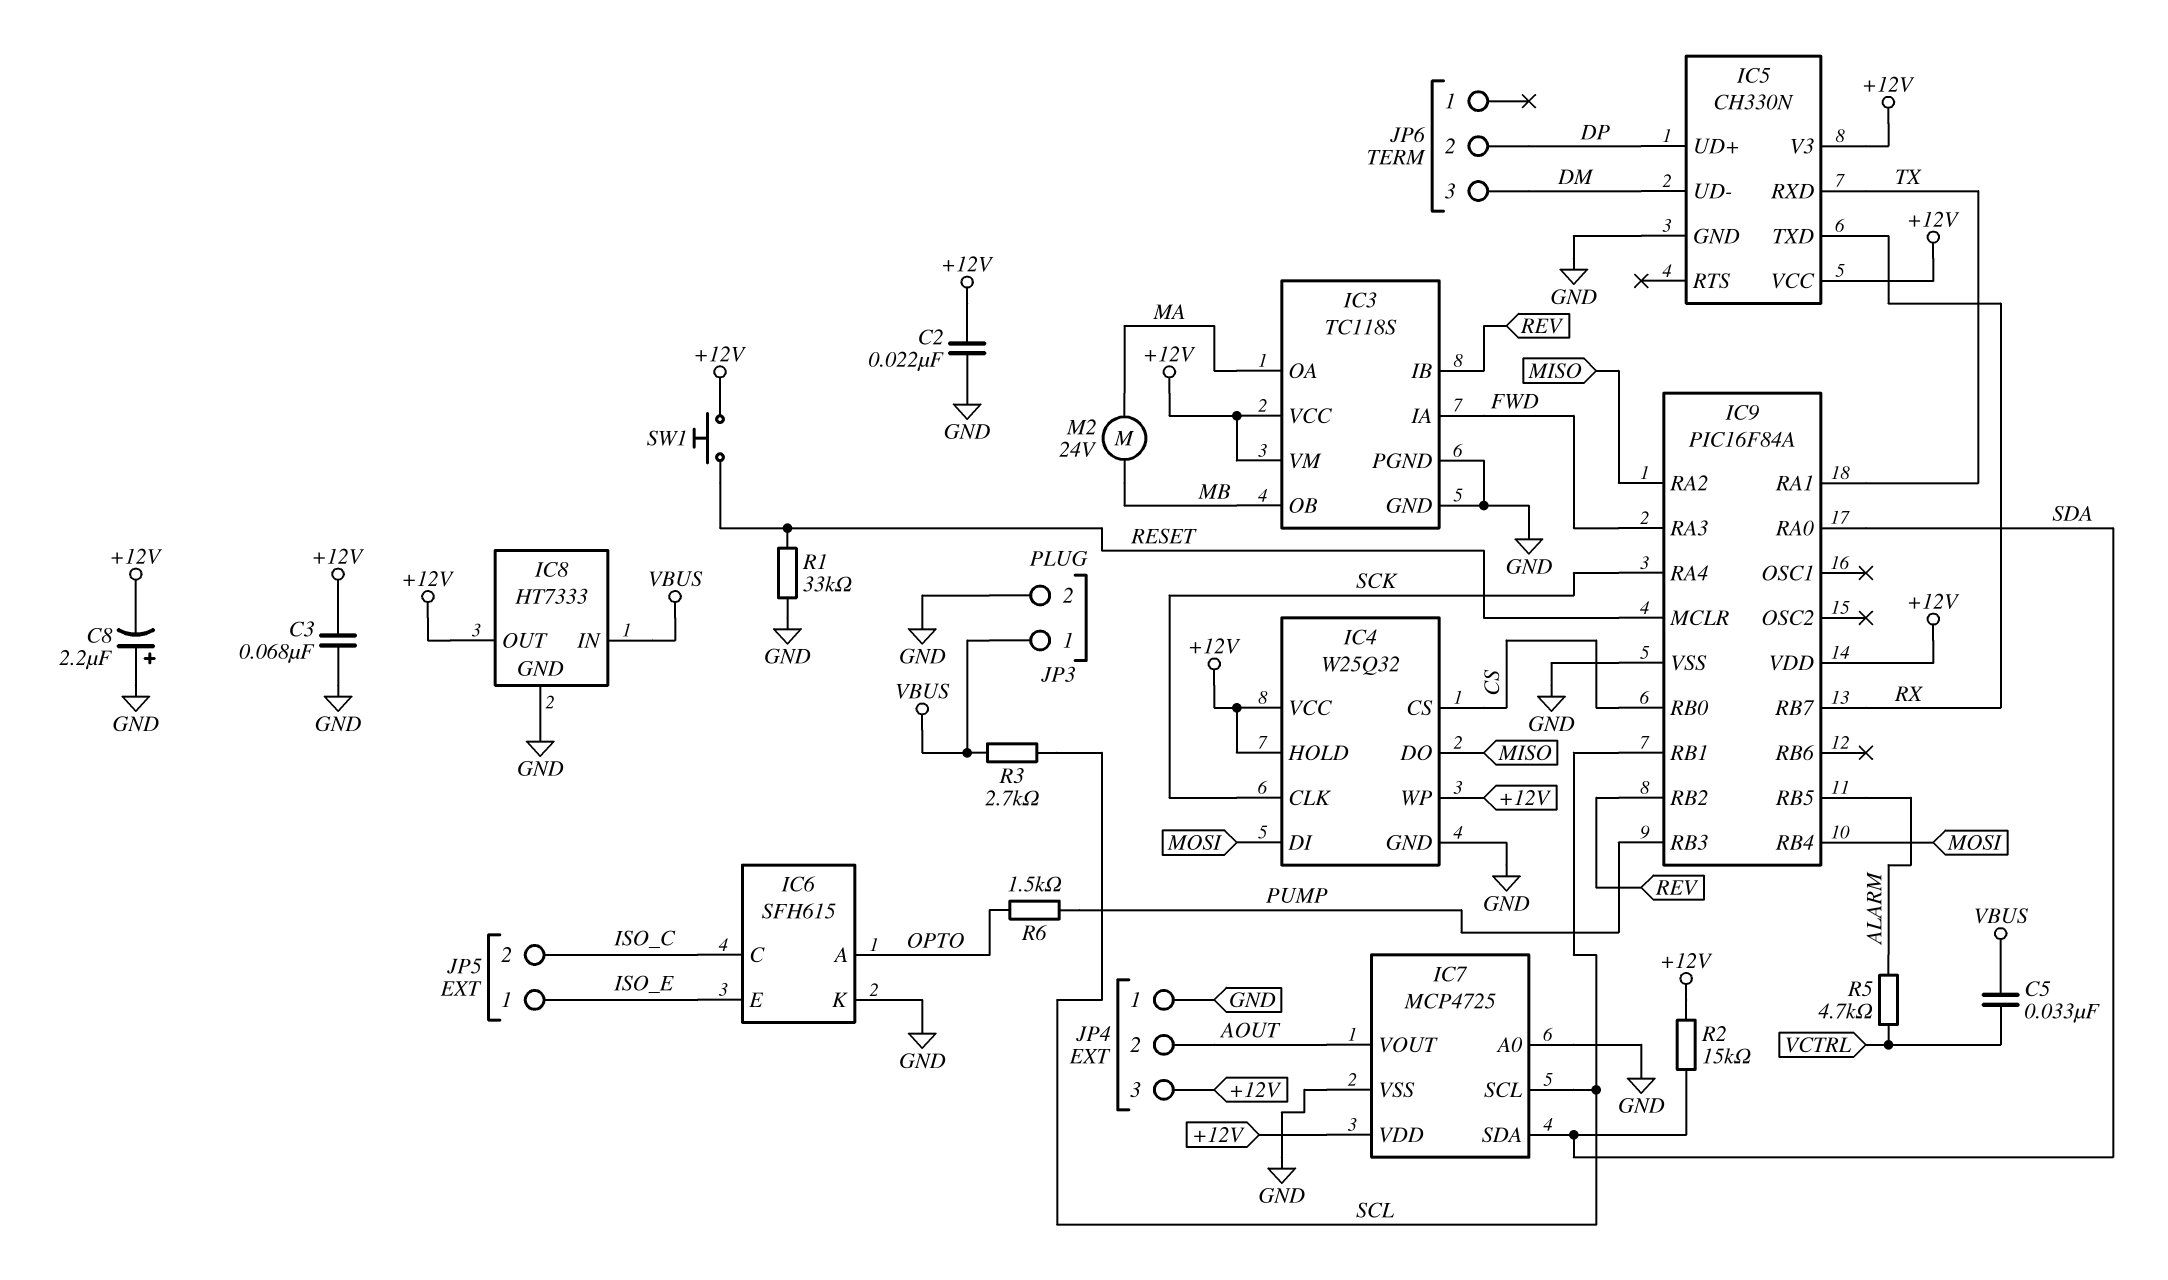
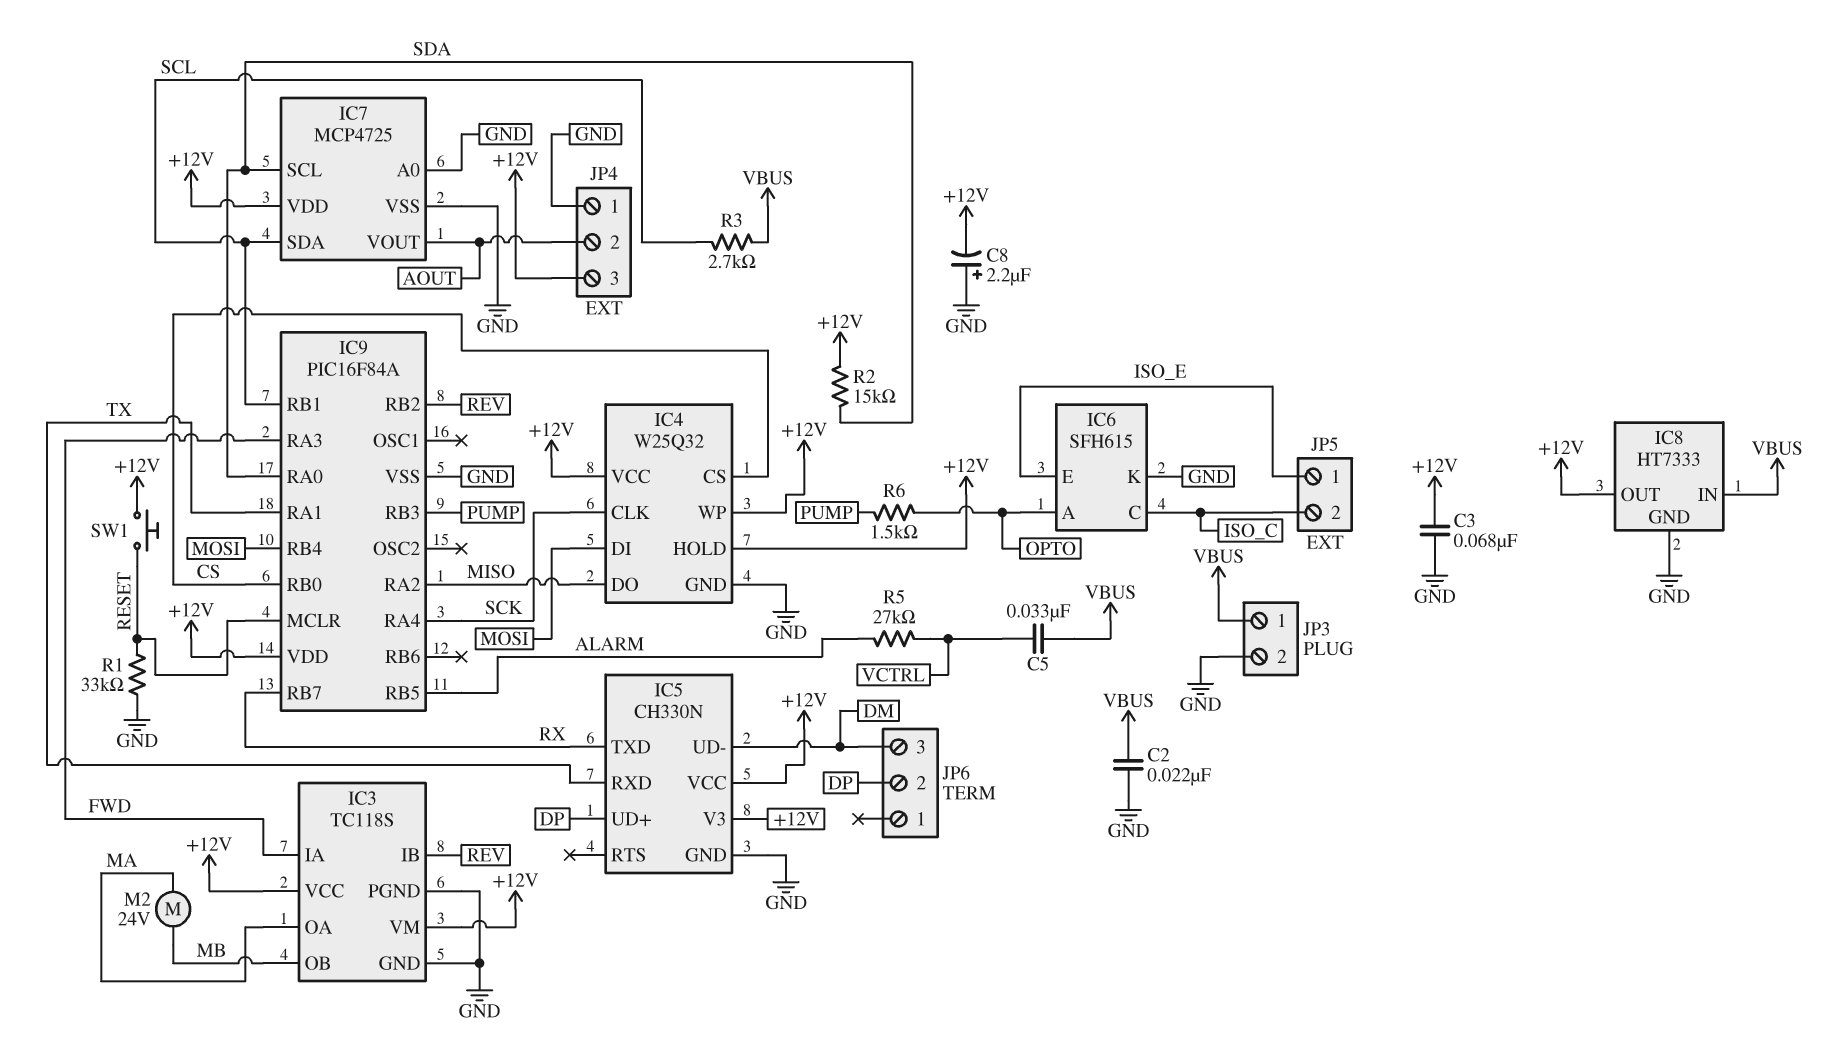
C2: 22nF (+12V, GND) -> 22nF (GND, VBUS)
IC7 pin SCL: SCL -> SDA
IC7 pin SDA: SDA -> SCL
R5: 4.7k (ALARM, VCTRL) -> 27k (ALARM, VCTRL)

